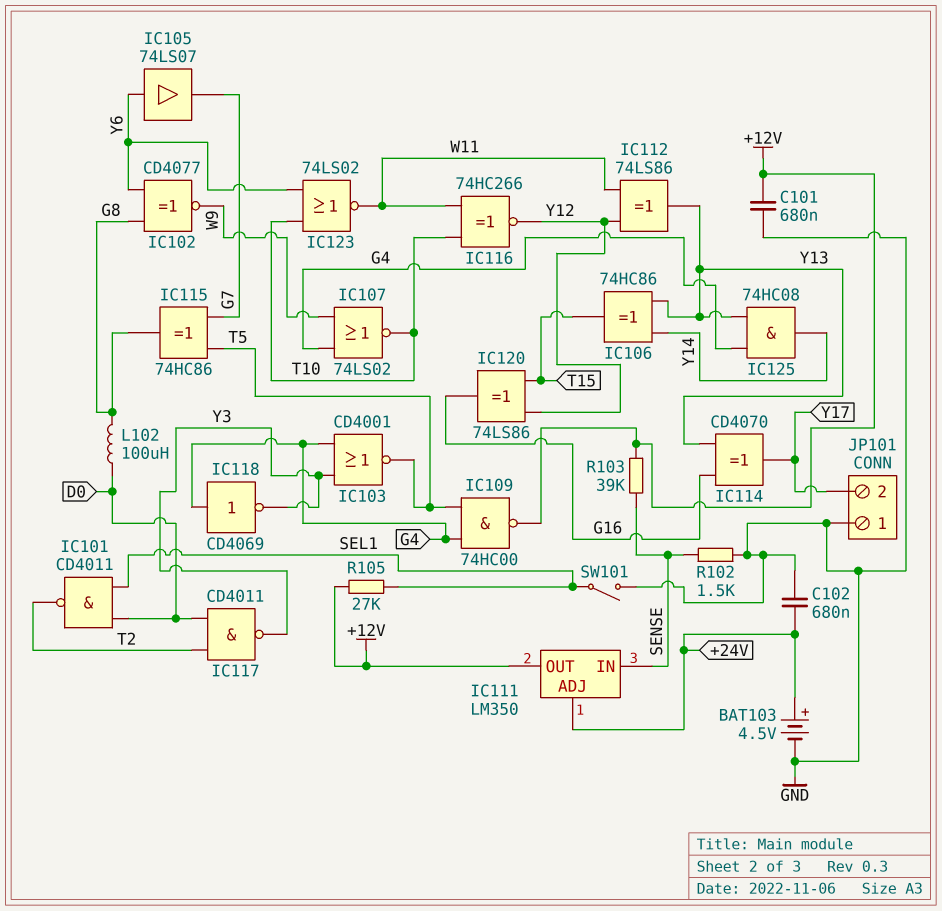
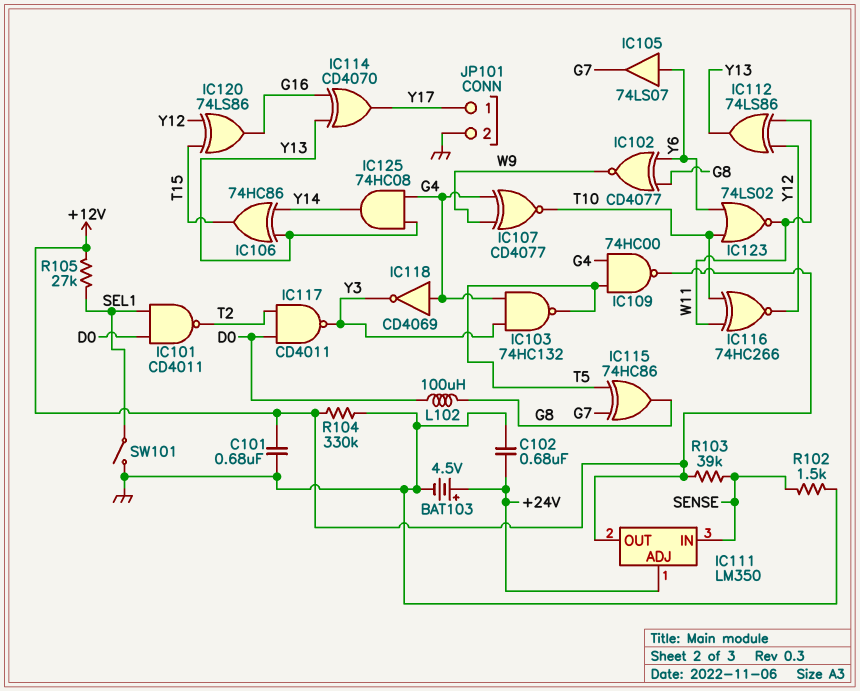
IC103: NOR CD4001 (in G4, in Y3, out T5) -> NAND 74HC132 (in G4, in Y3, out T5)
IC107: NOR 74LS02 (in G4, in W9, out T10) -> XNOR CD4077 (in G4, in W9, out T10)
JP101 pin 1: GND -> Y17
JP101 pin 2: Y17 -> GND
R104: none -> 330k (+12V, GND)

